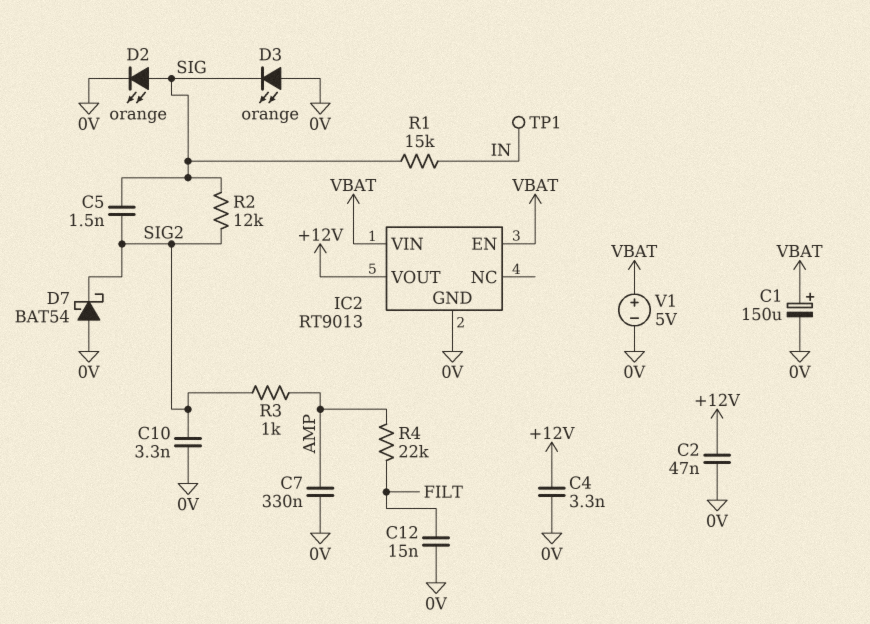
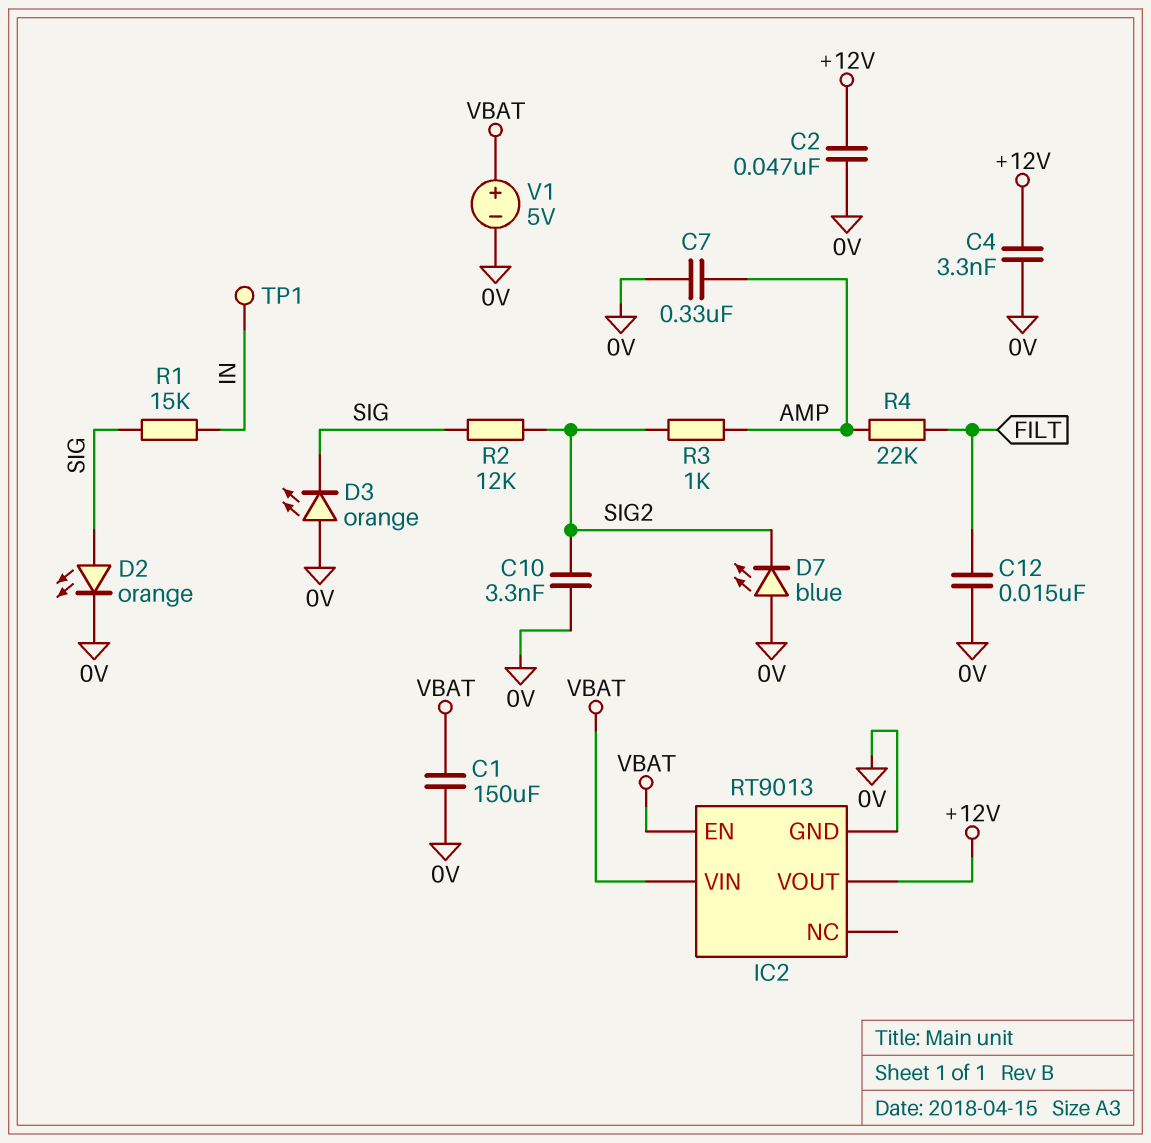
C1: 150uF (plus VBAT, minus 0V) -> 150uF (0V, VBAT)
C5: 1.5nF (SIG, SIG2) -> none
D7: schottky BAT54 (A 0V, K SIG2) -> LED blue (A 0V, K SIG2)

